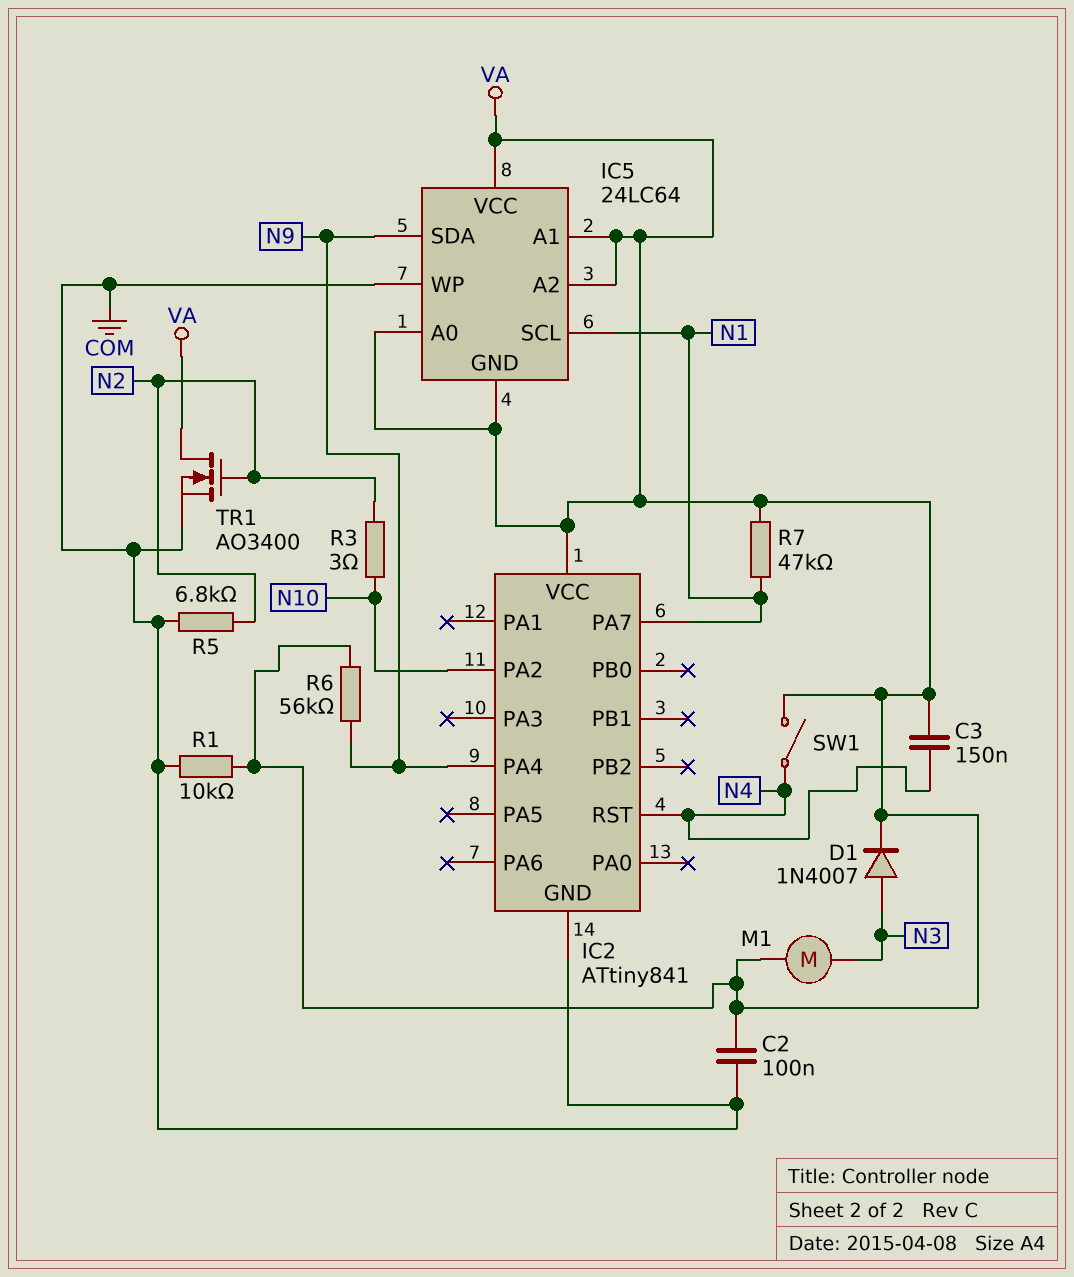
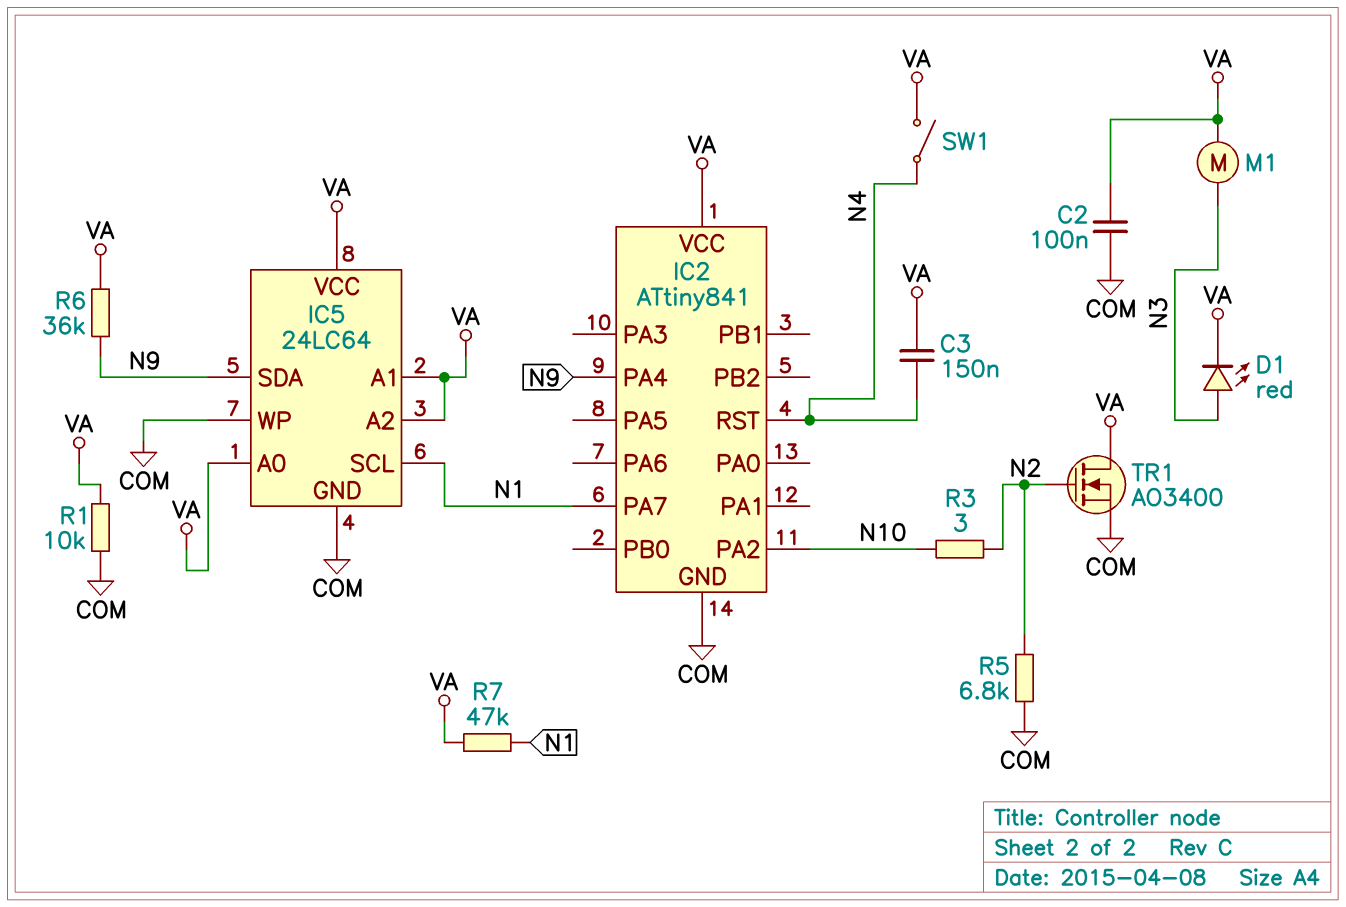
D1: diode 1N4007 (A N3, K VA) -> LED red (A N3, K VA)
IC5 pin GND: VA -> COM
R6: 56k (N9, VA) -> 36k (N9, VA)

